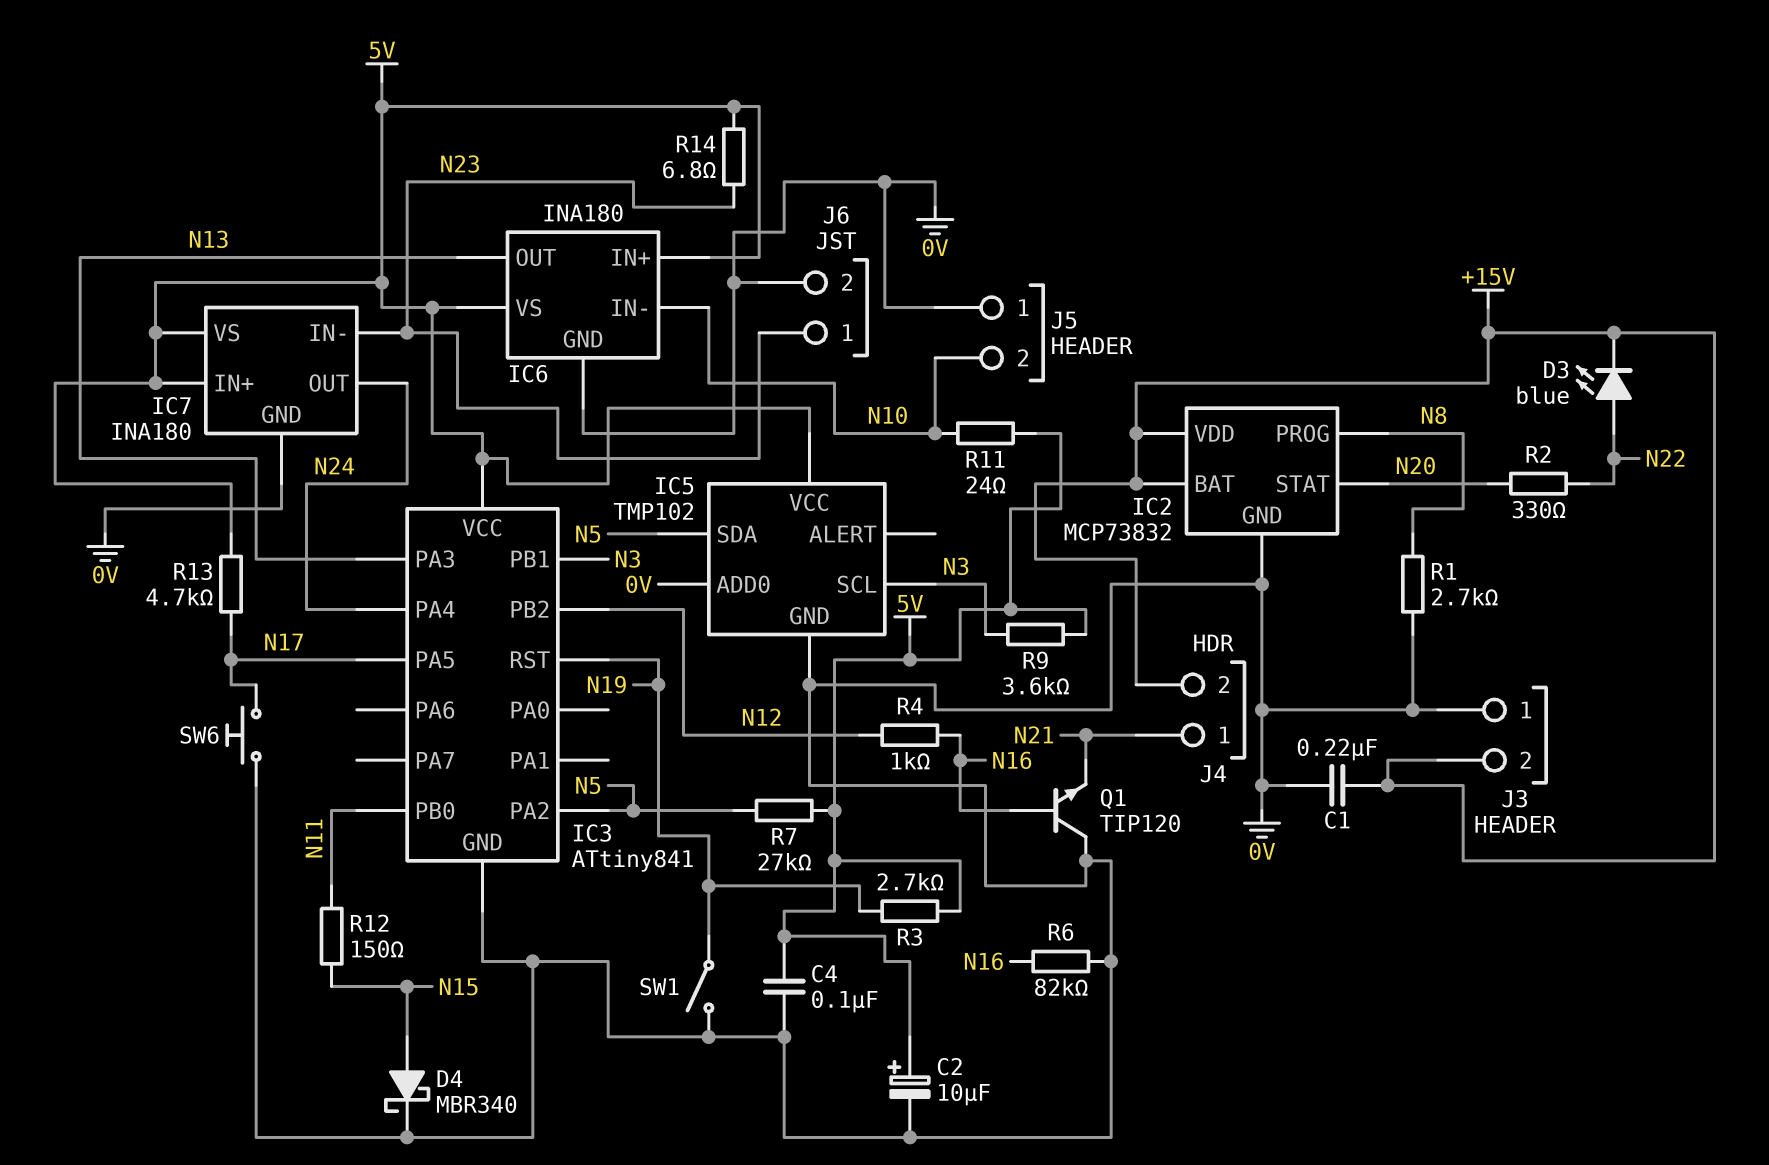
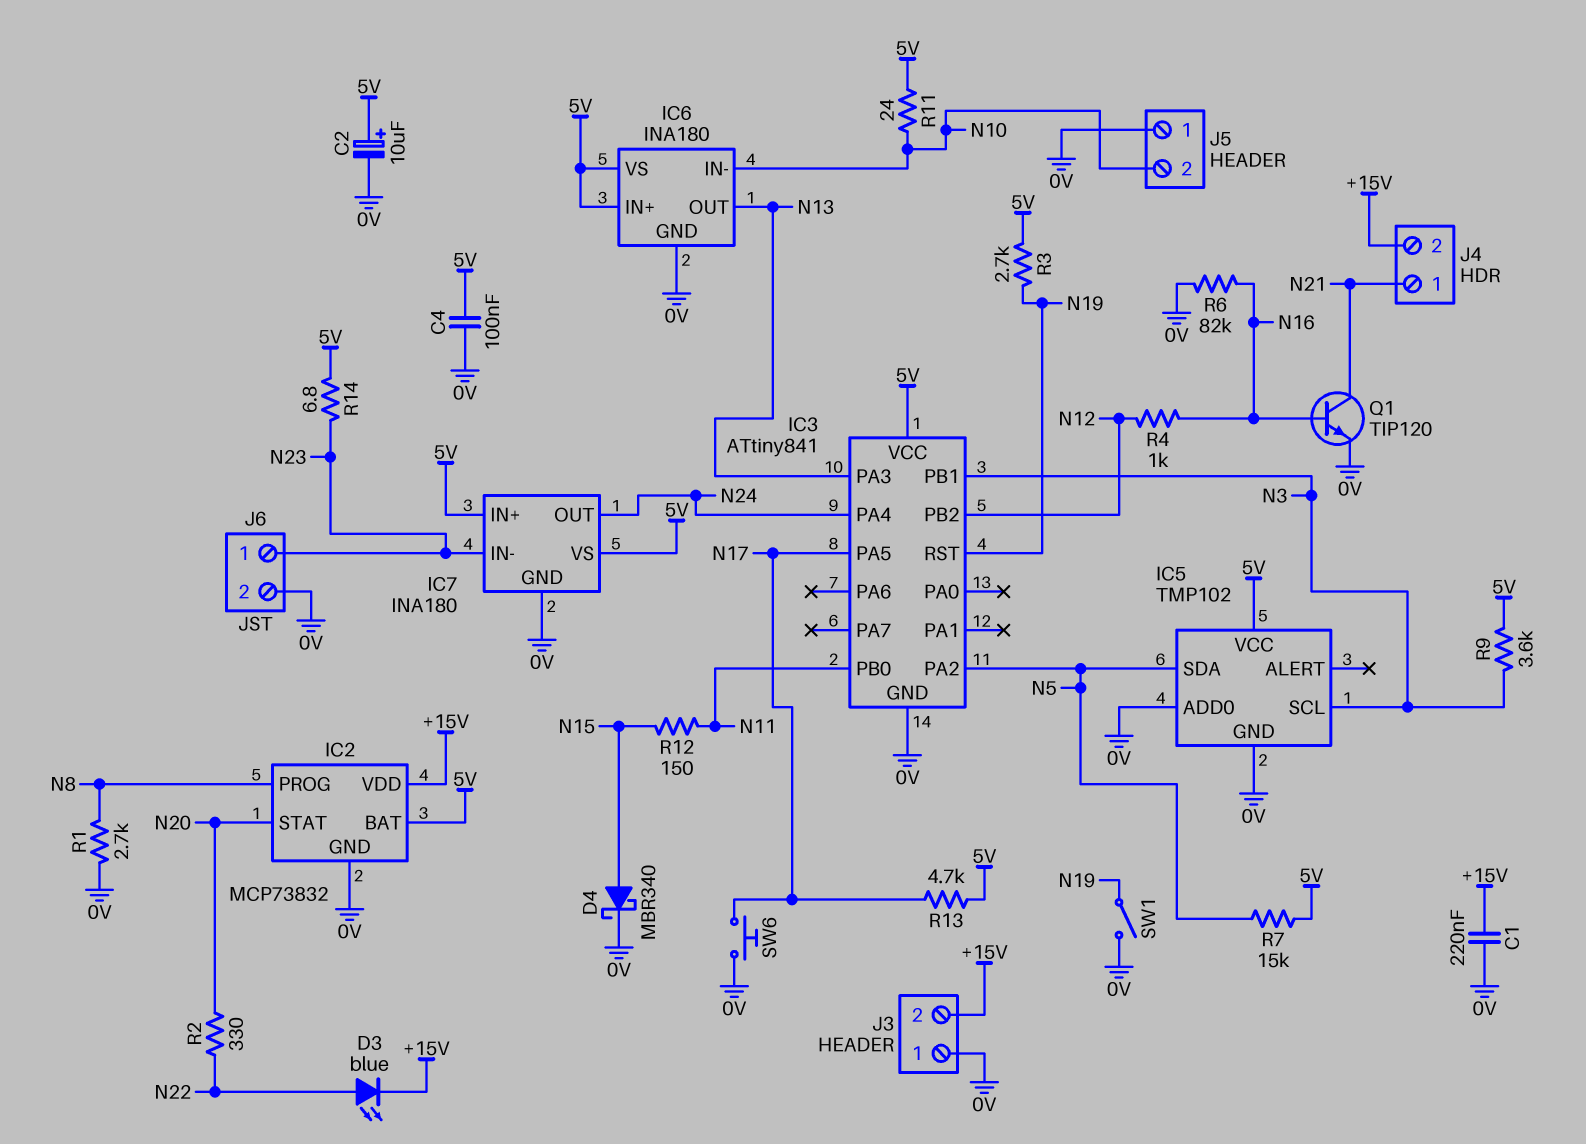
IC2 pin BAT: +15V -> 5V
Q1: NPN TIP120 (B N16, C 0V, E N21) -> NPN TIP120 (B N16, C N21, E 0V)
R7: 27k (5V, N5) -> 15k (5V, N5)

